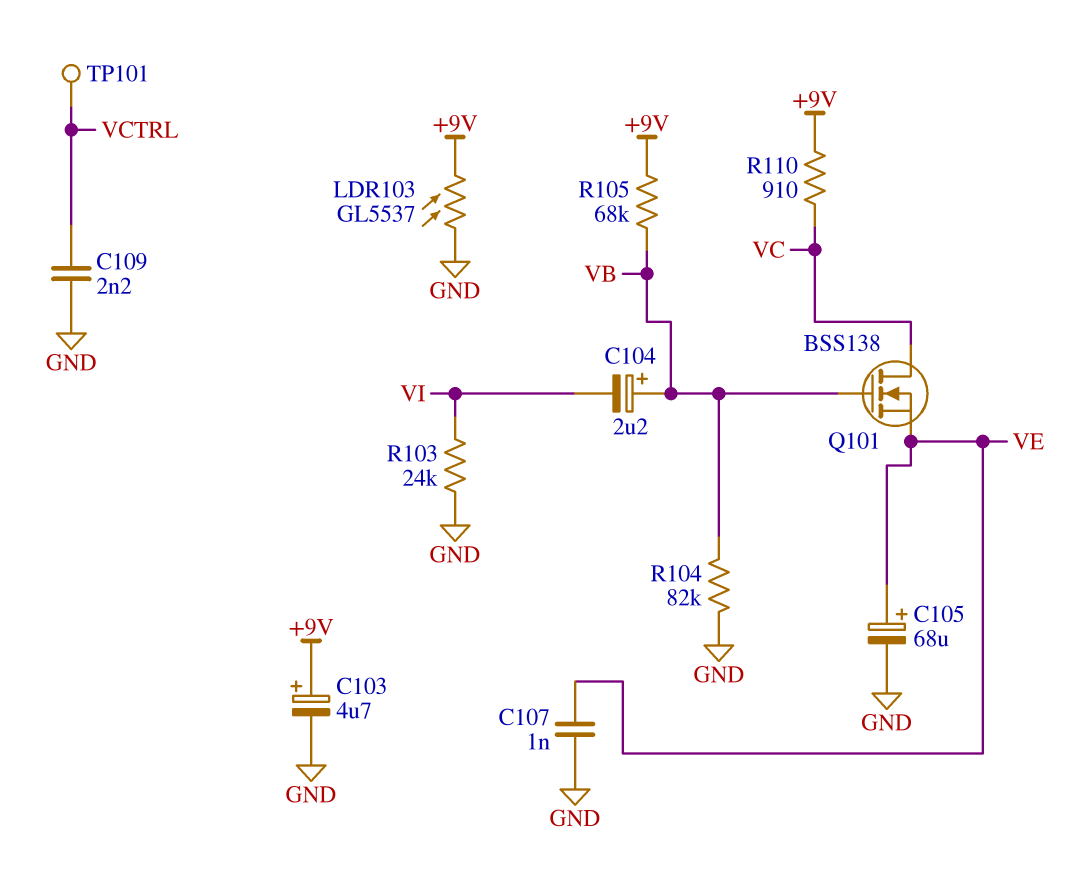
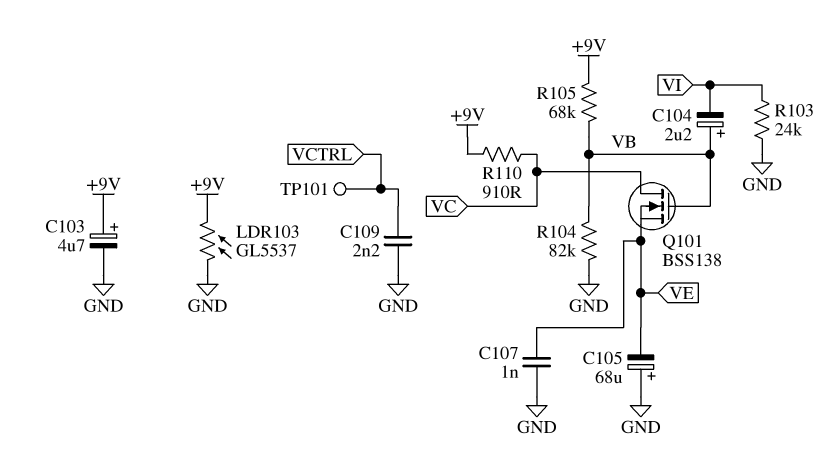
C105: 68uF (plus VE, minus GND) -> 68uF (plus GND, minus VE)

